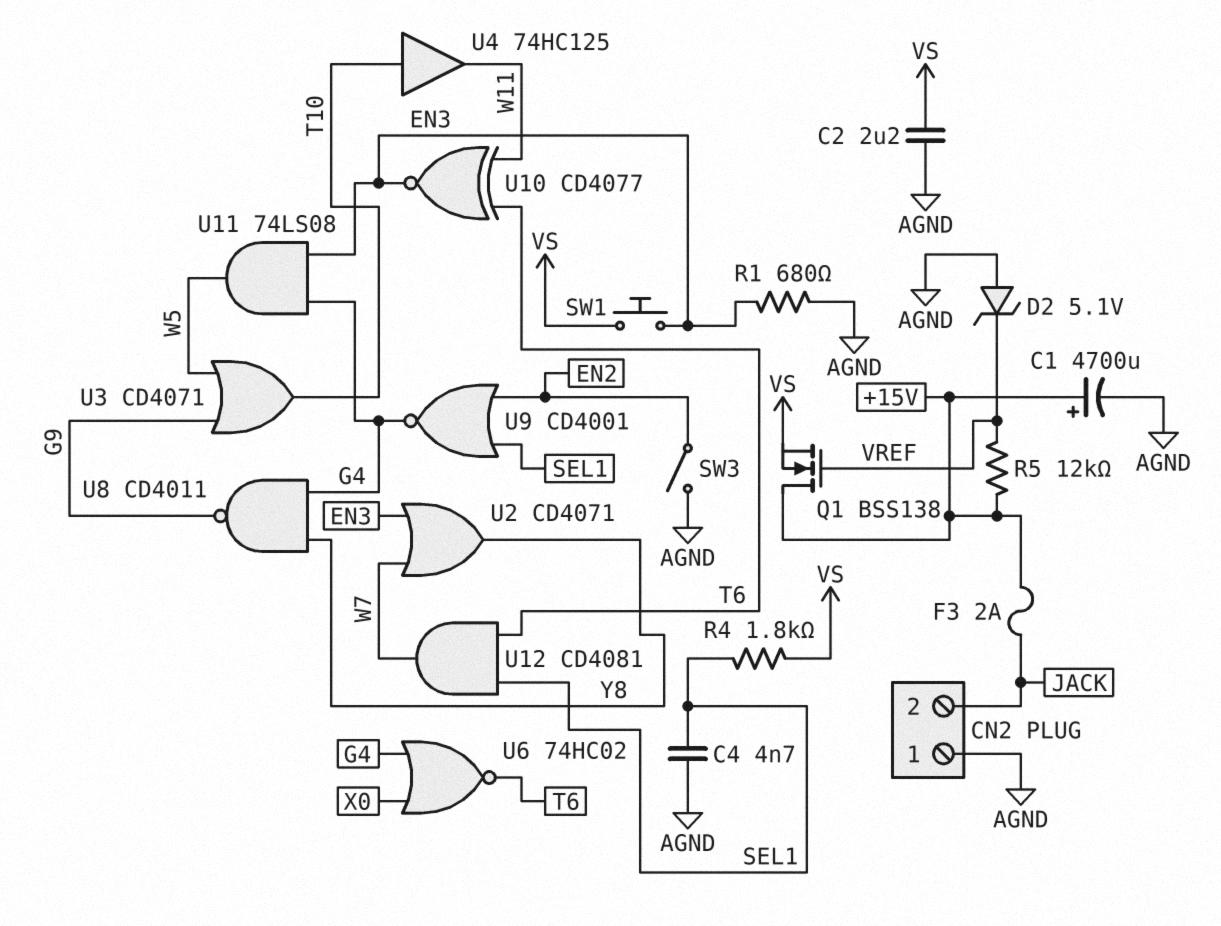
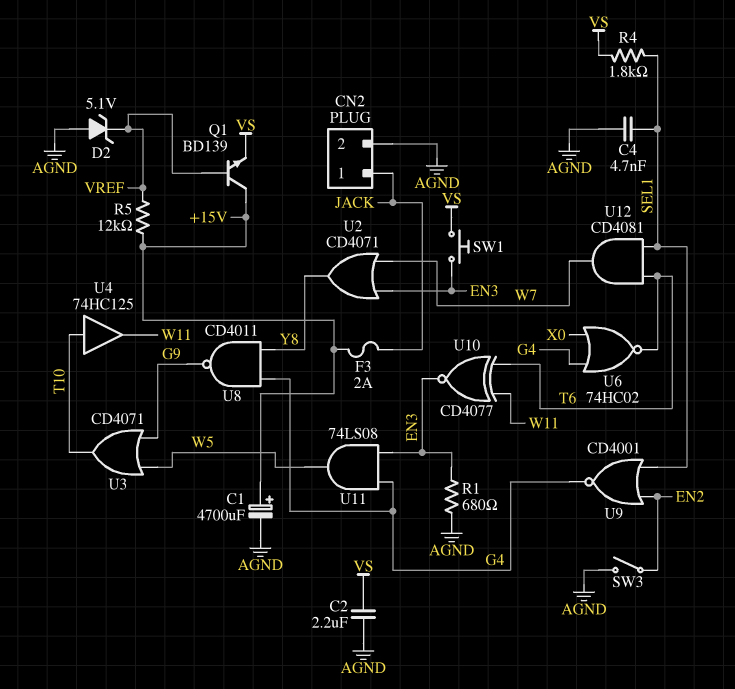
CN2 pin 1: AGND -> JACK
CN2 pin 2: JACK -> AGND
Q1: NMOS BSS138 (G VREF, D +15V, S VS) -> NPN BD139 (B VREF, C +15V, E VS)

